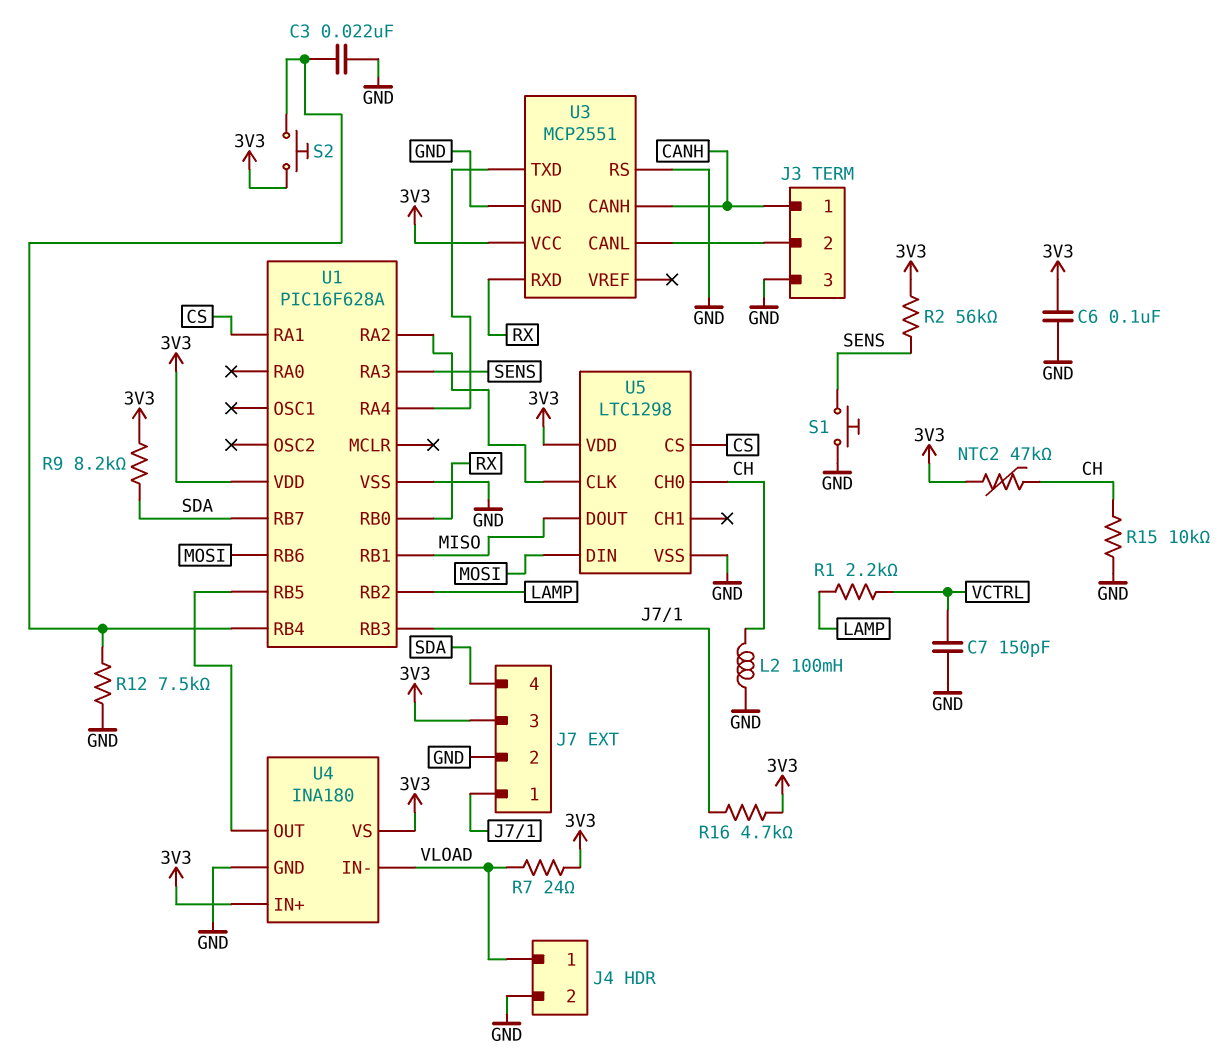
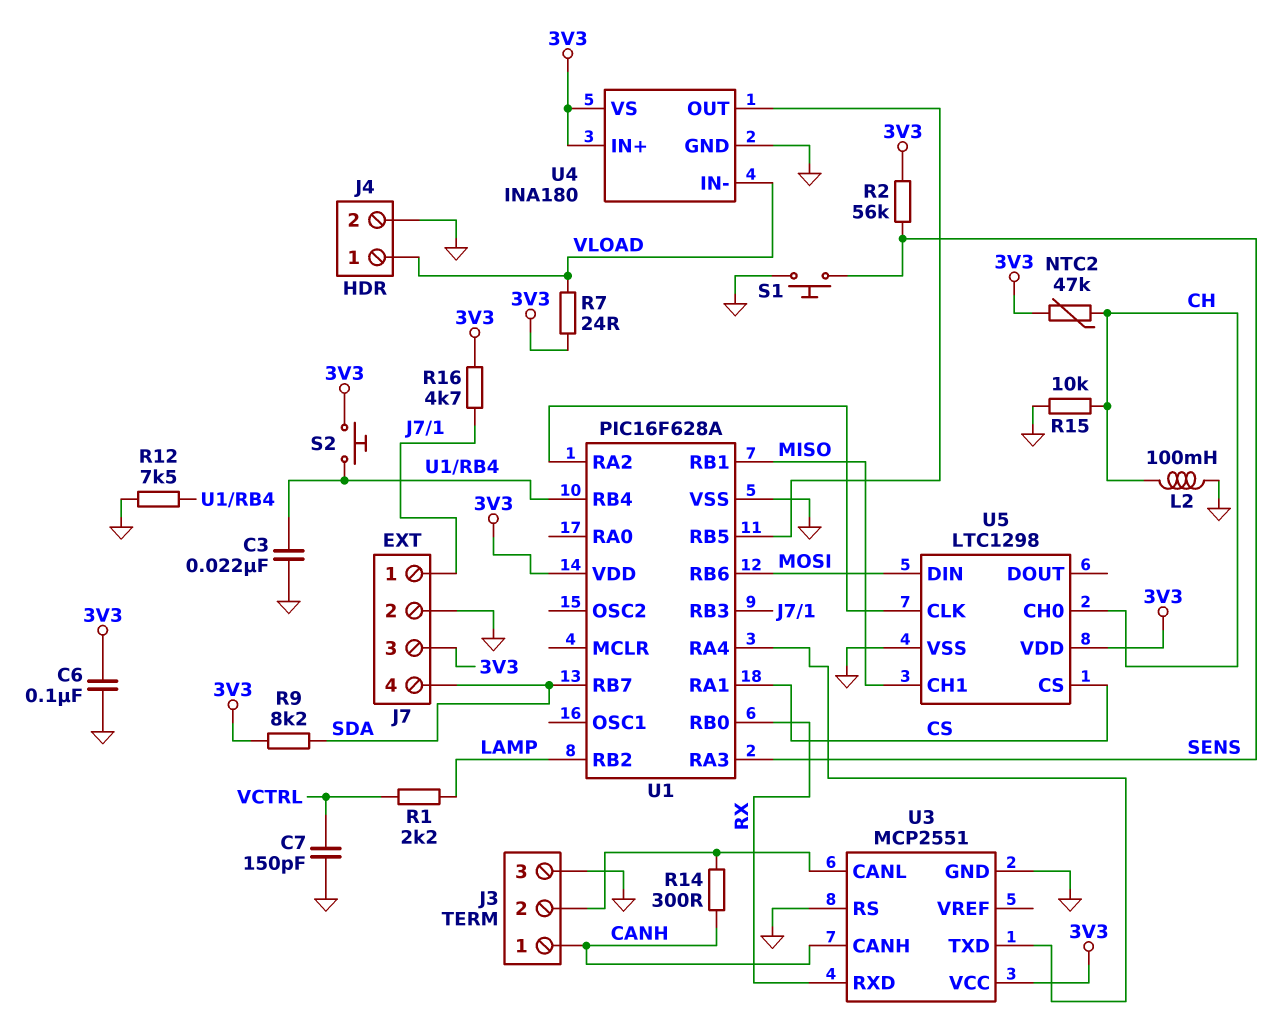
R14: none -> 300 (CANH, J3/2)
U5 pin CH1: none -> MISO
U5 pin DOUT: MISO -> none

